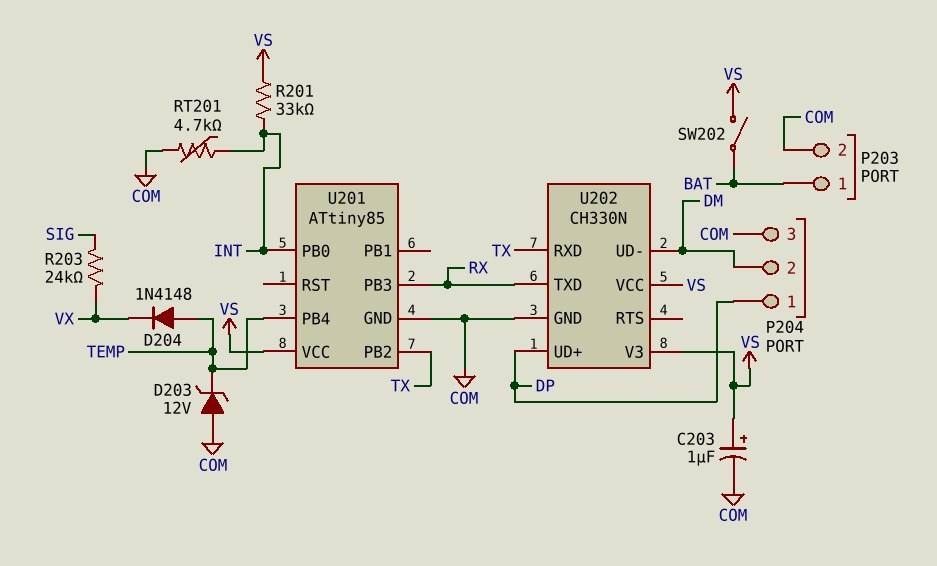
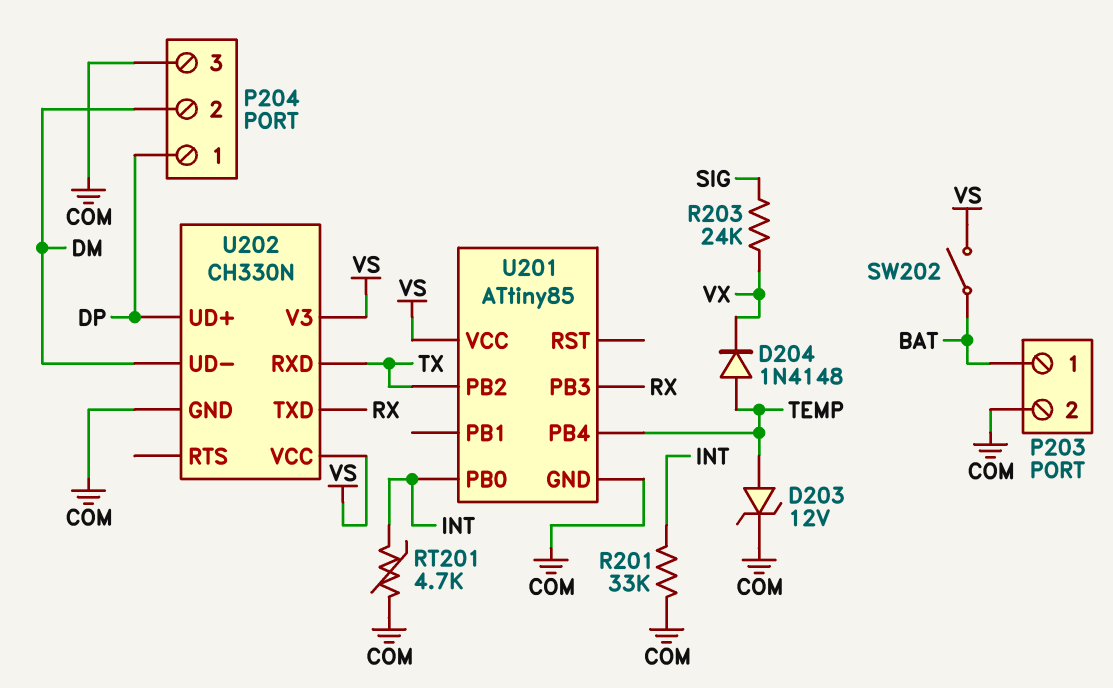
C203: 1uF (plus VS, minus COM) -> none
D203: zener 12V (A COM, K TEMP) -> zener 12V (A TEMP, K COM)
R201: 33k (INT, VS) -> 33k (COM, INT)

